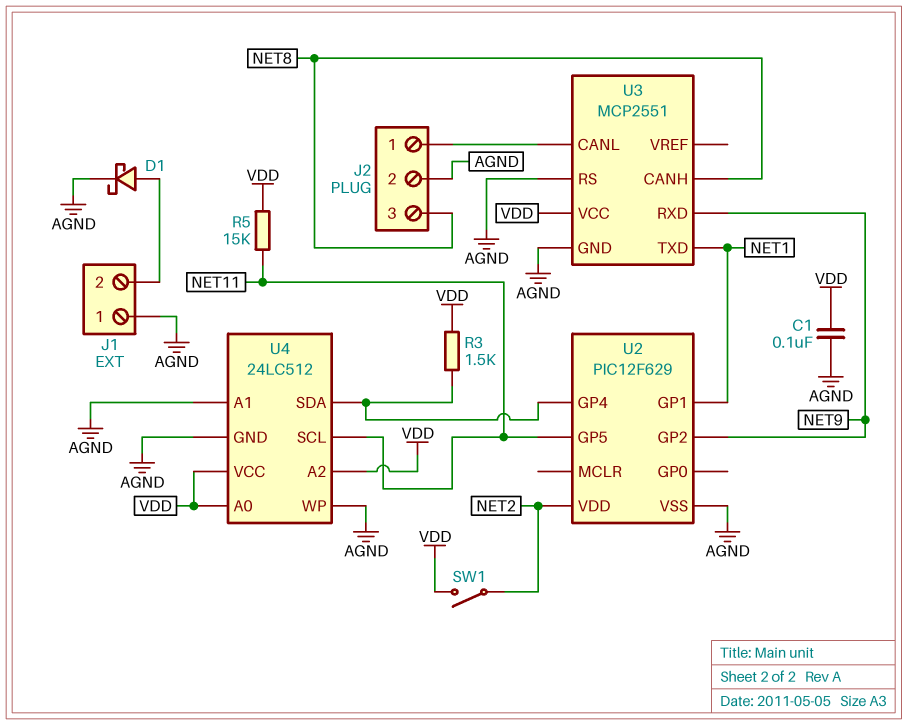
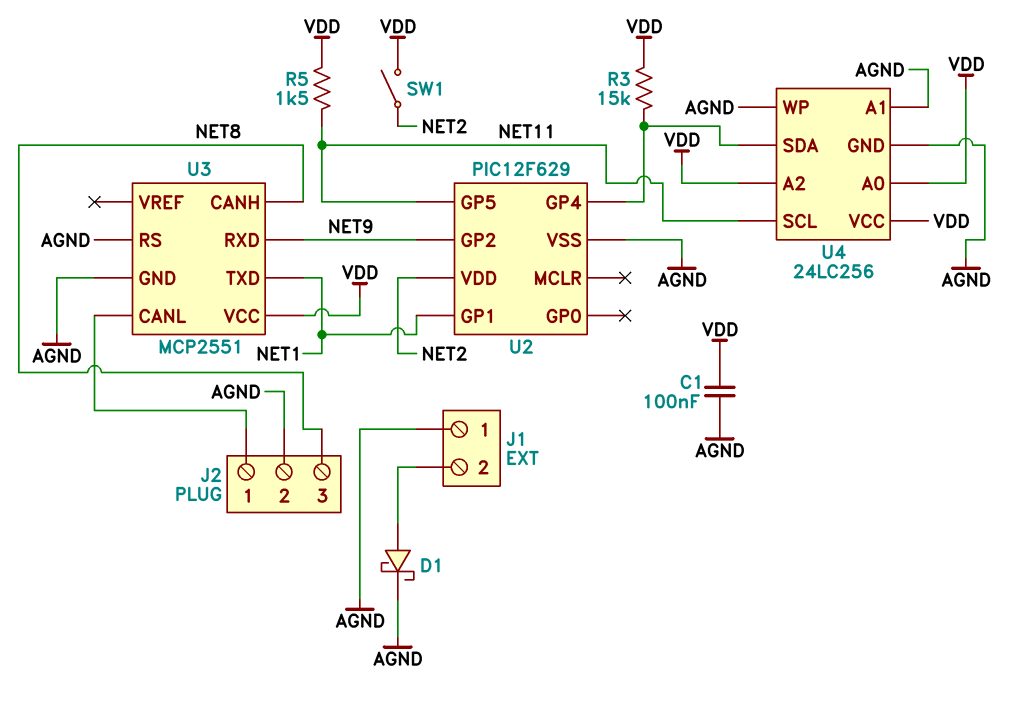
R3: 1.5k (U2/GP4, VDD) -> 15k (U2/GP4, VDD)
R5: 15k (NET11, VDD) -> 1.5k (NET11, VDD)
U4: 24LC512 -> 24LC256

